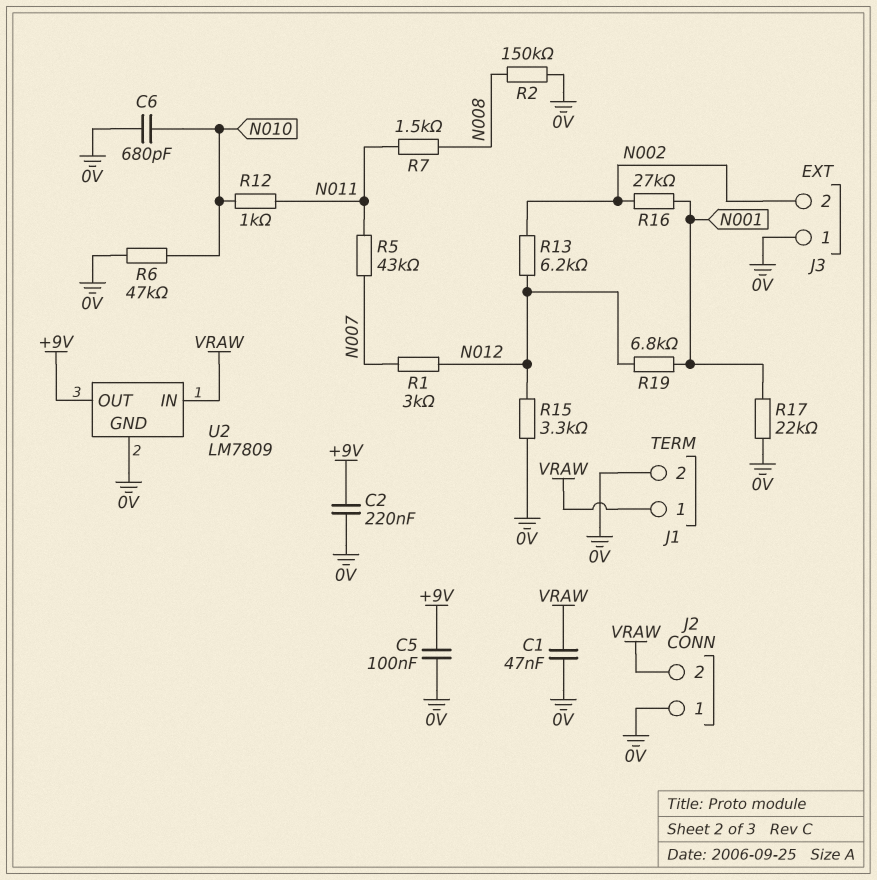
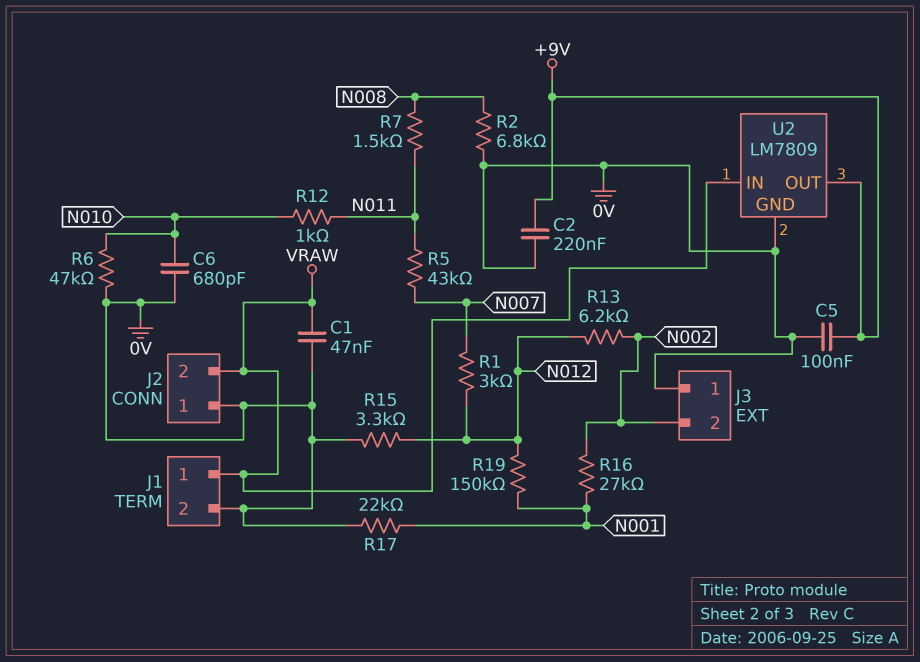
R2: 150k (0V, N008) -> 6.8k (0V, N008)
R19: 6.8k (N001, N012) -> 150k (N001, N012)

